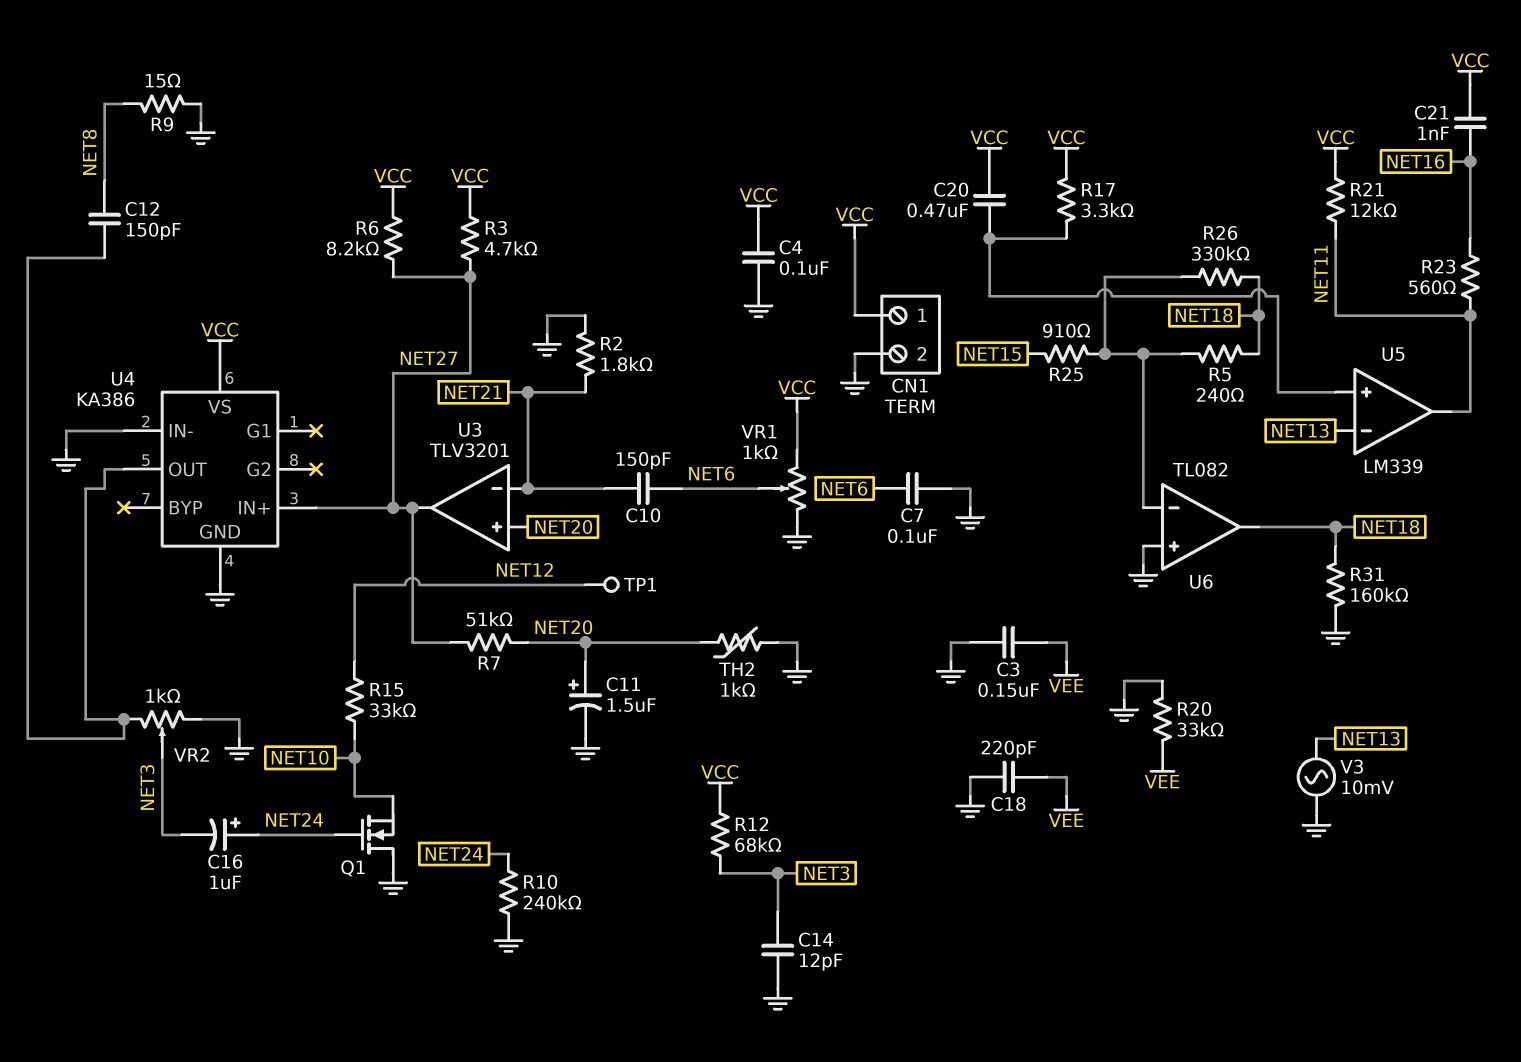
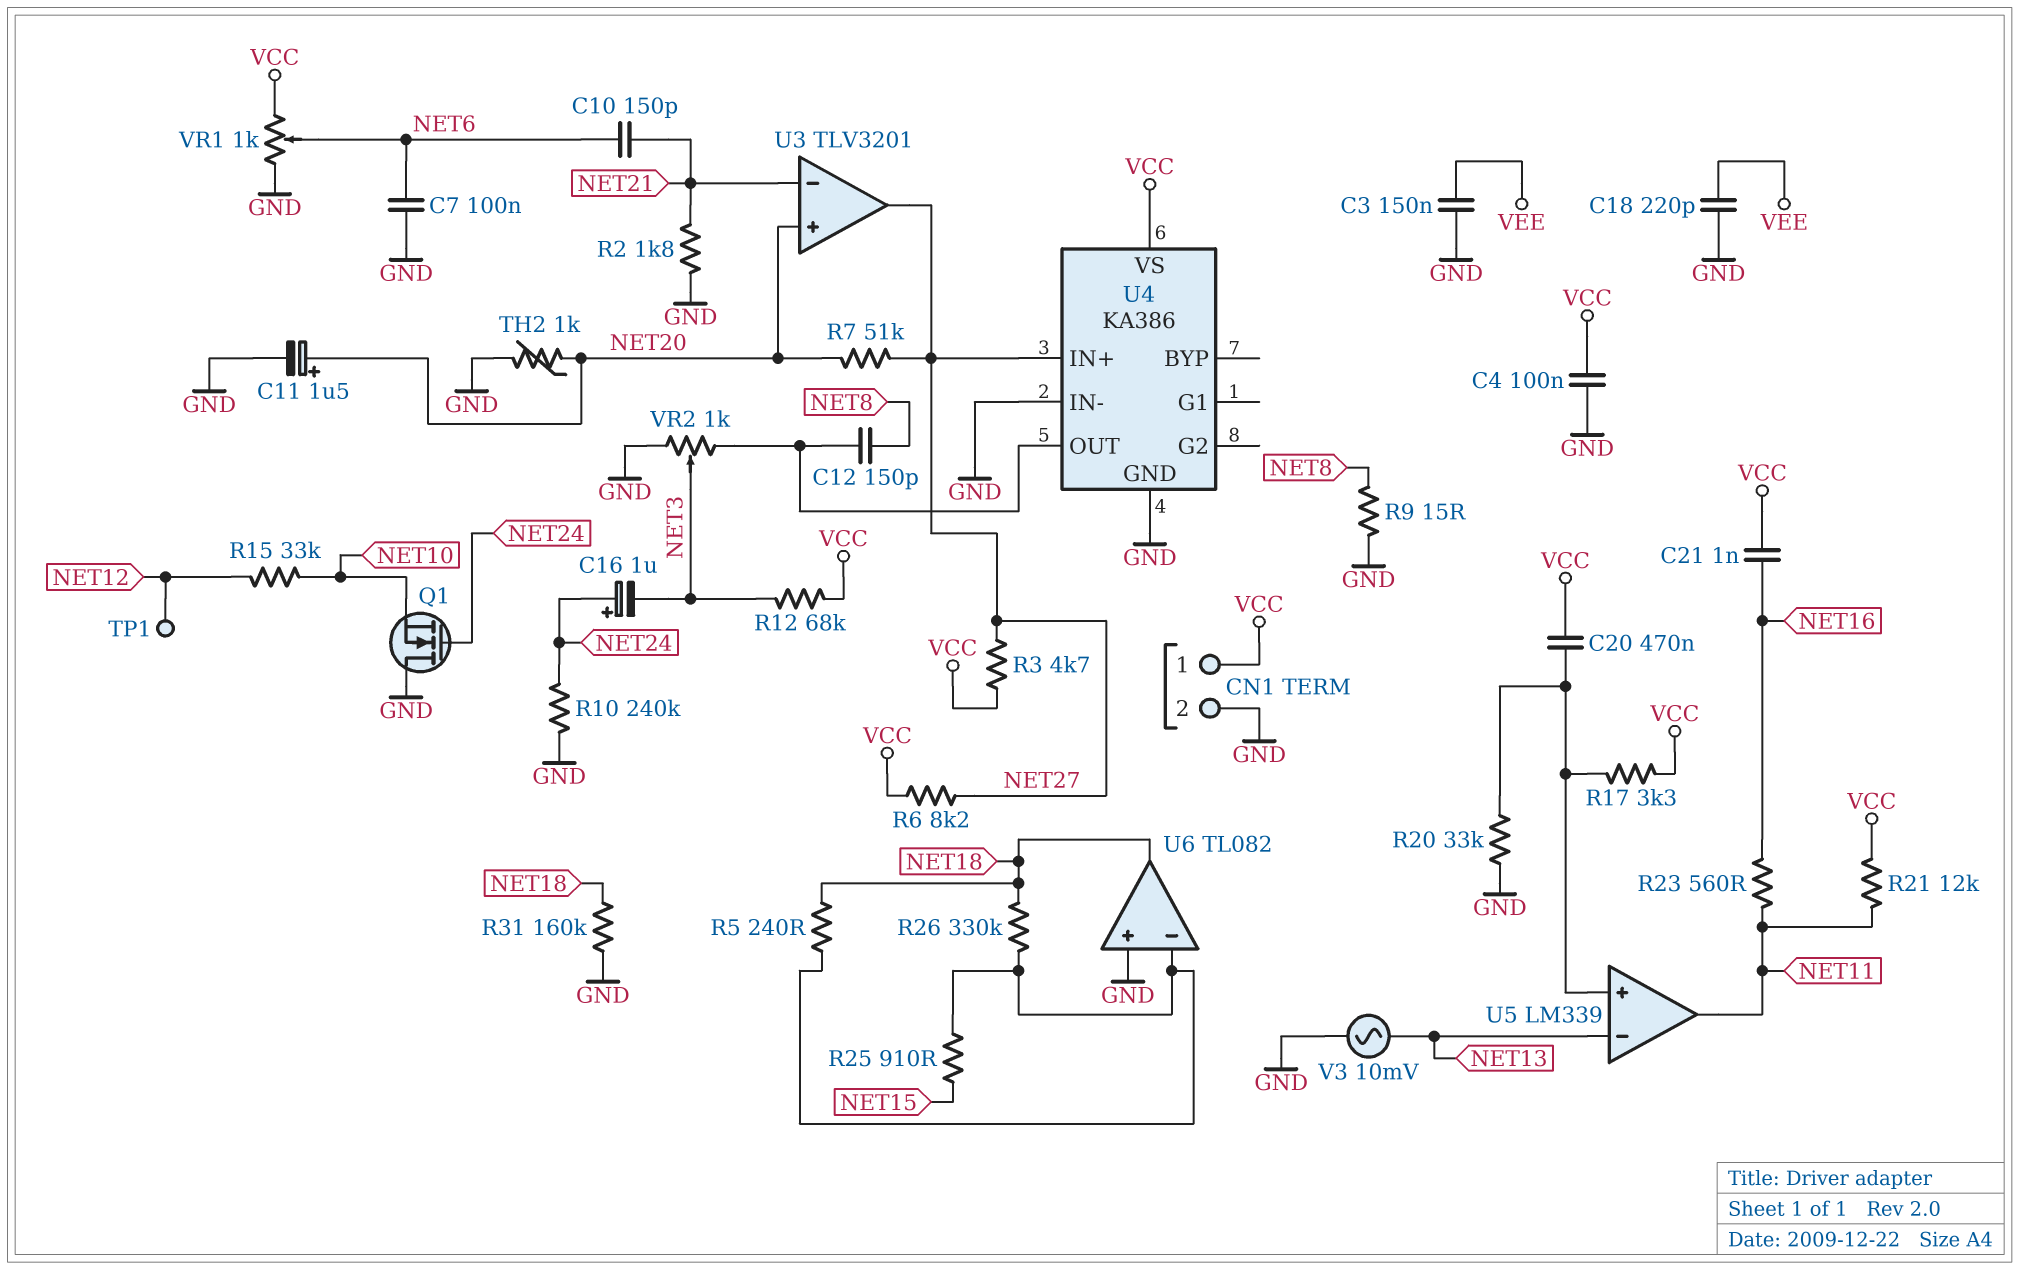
C14: 12pF (GND, NET3) -> none
R20: 33k (GND, VEE) -> 33k (GND, U5/in+)

